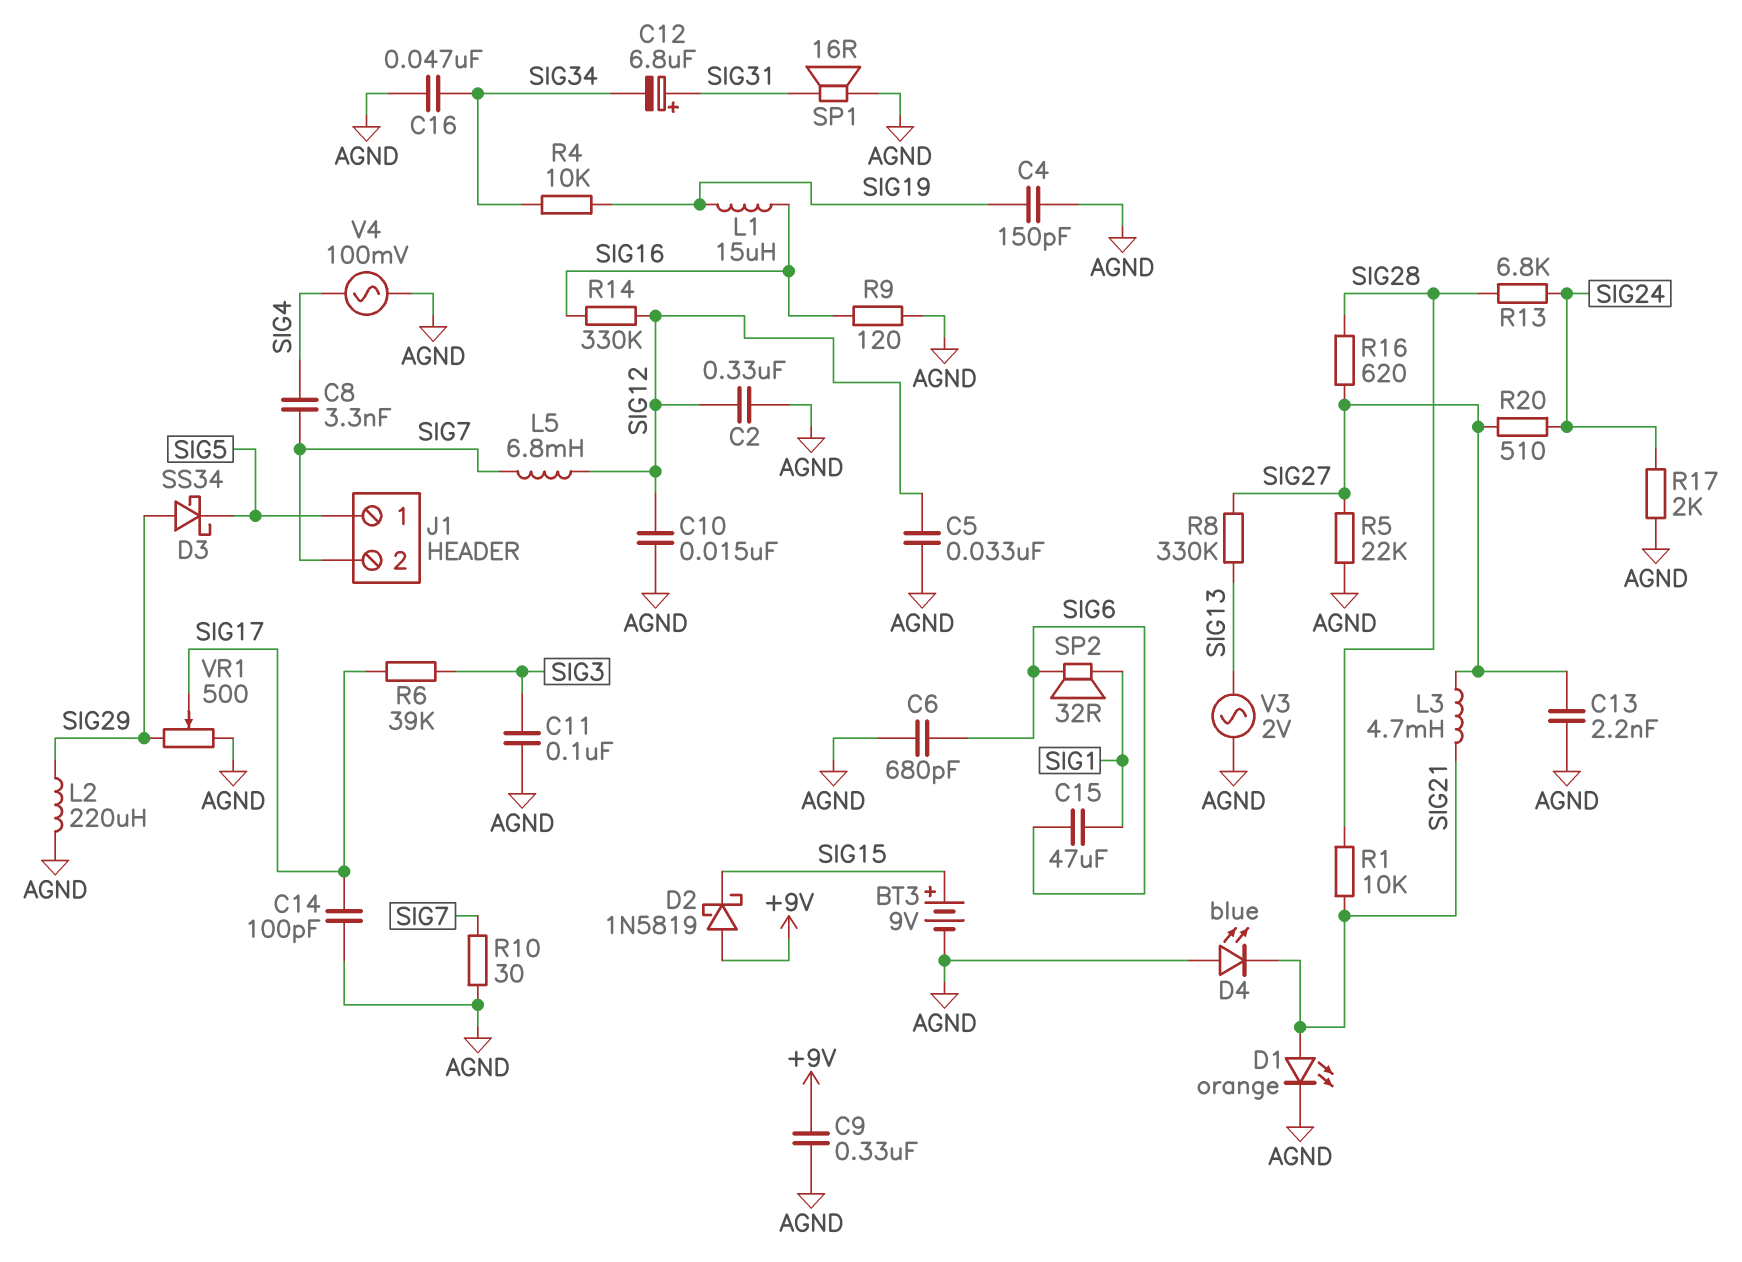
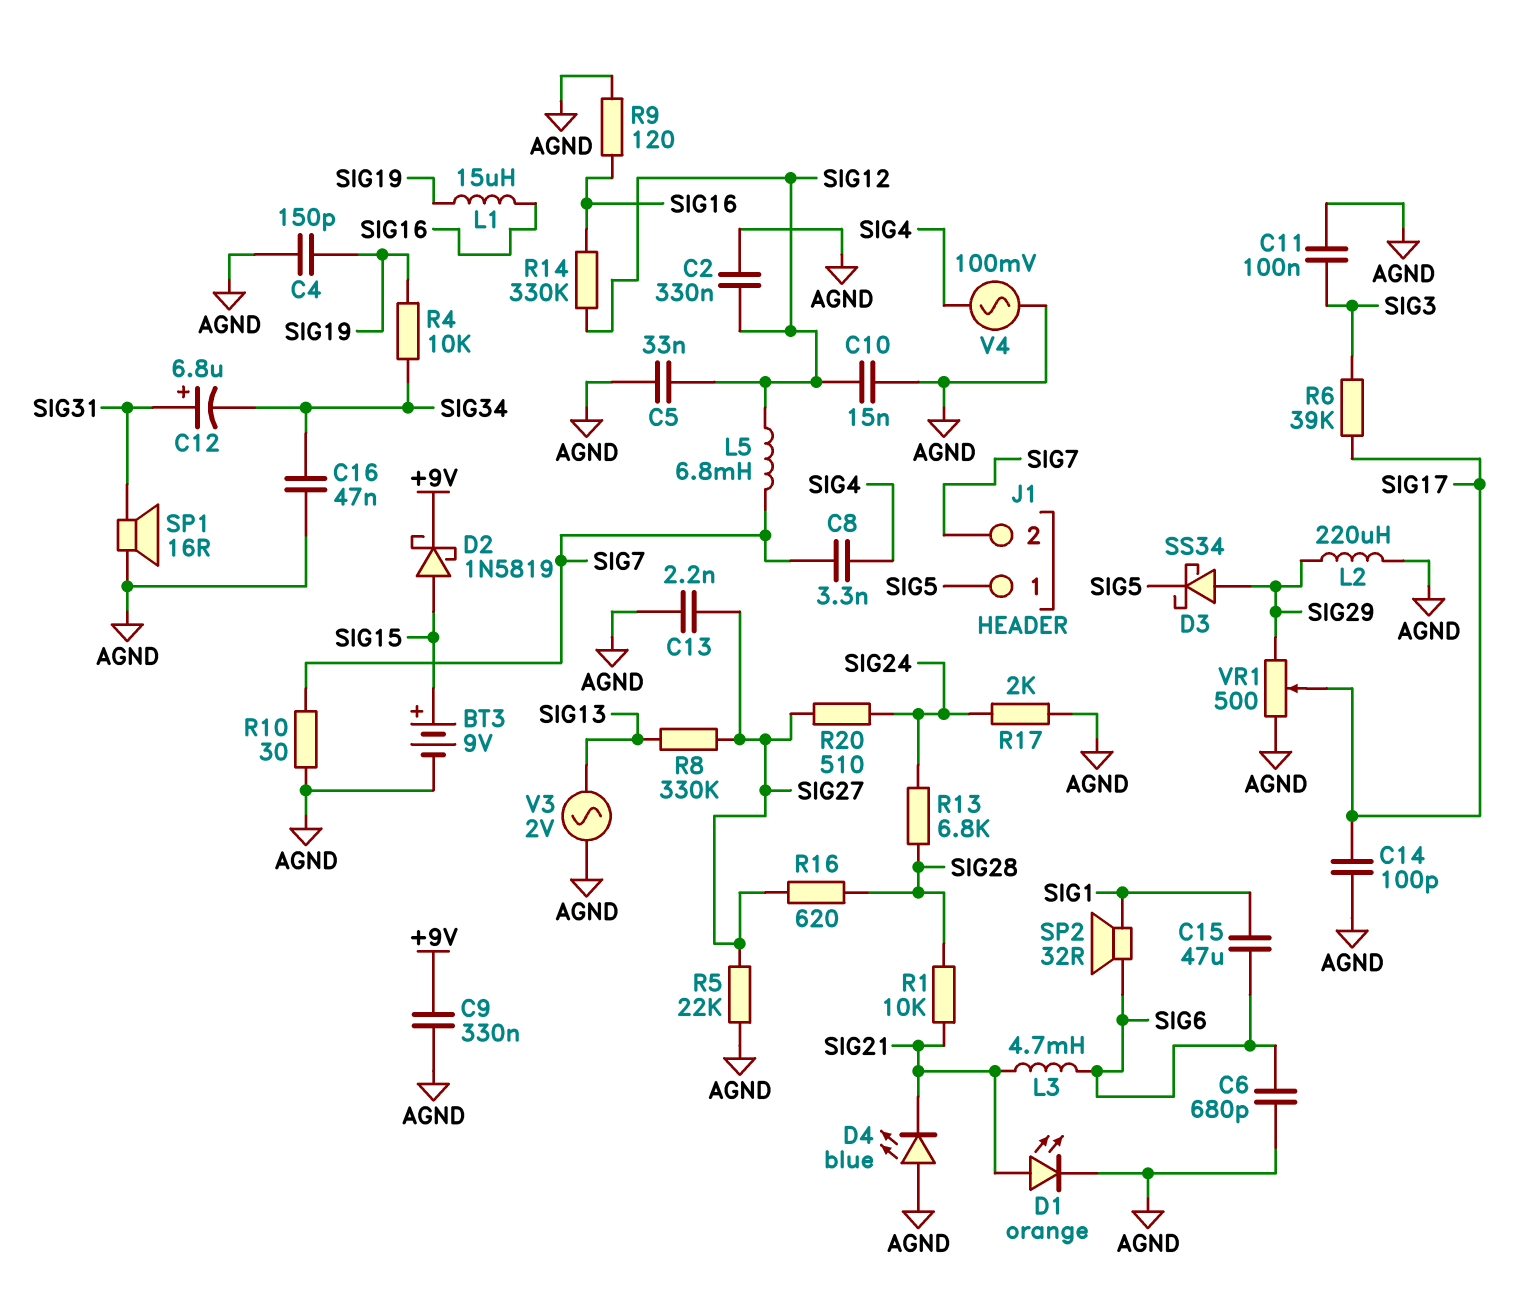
D2: schottky 1N5819 (A +9V, K SIG15) -> schottky 1N5819 (A SIG15, K +9V)
L3: 4.7mH (SIG21, SIG27) -> 4.7mH (SIG6, SIG21)

